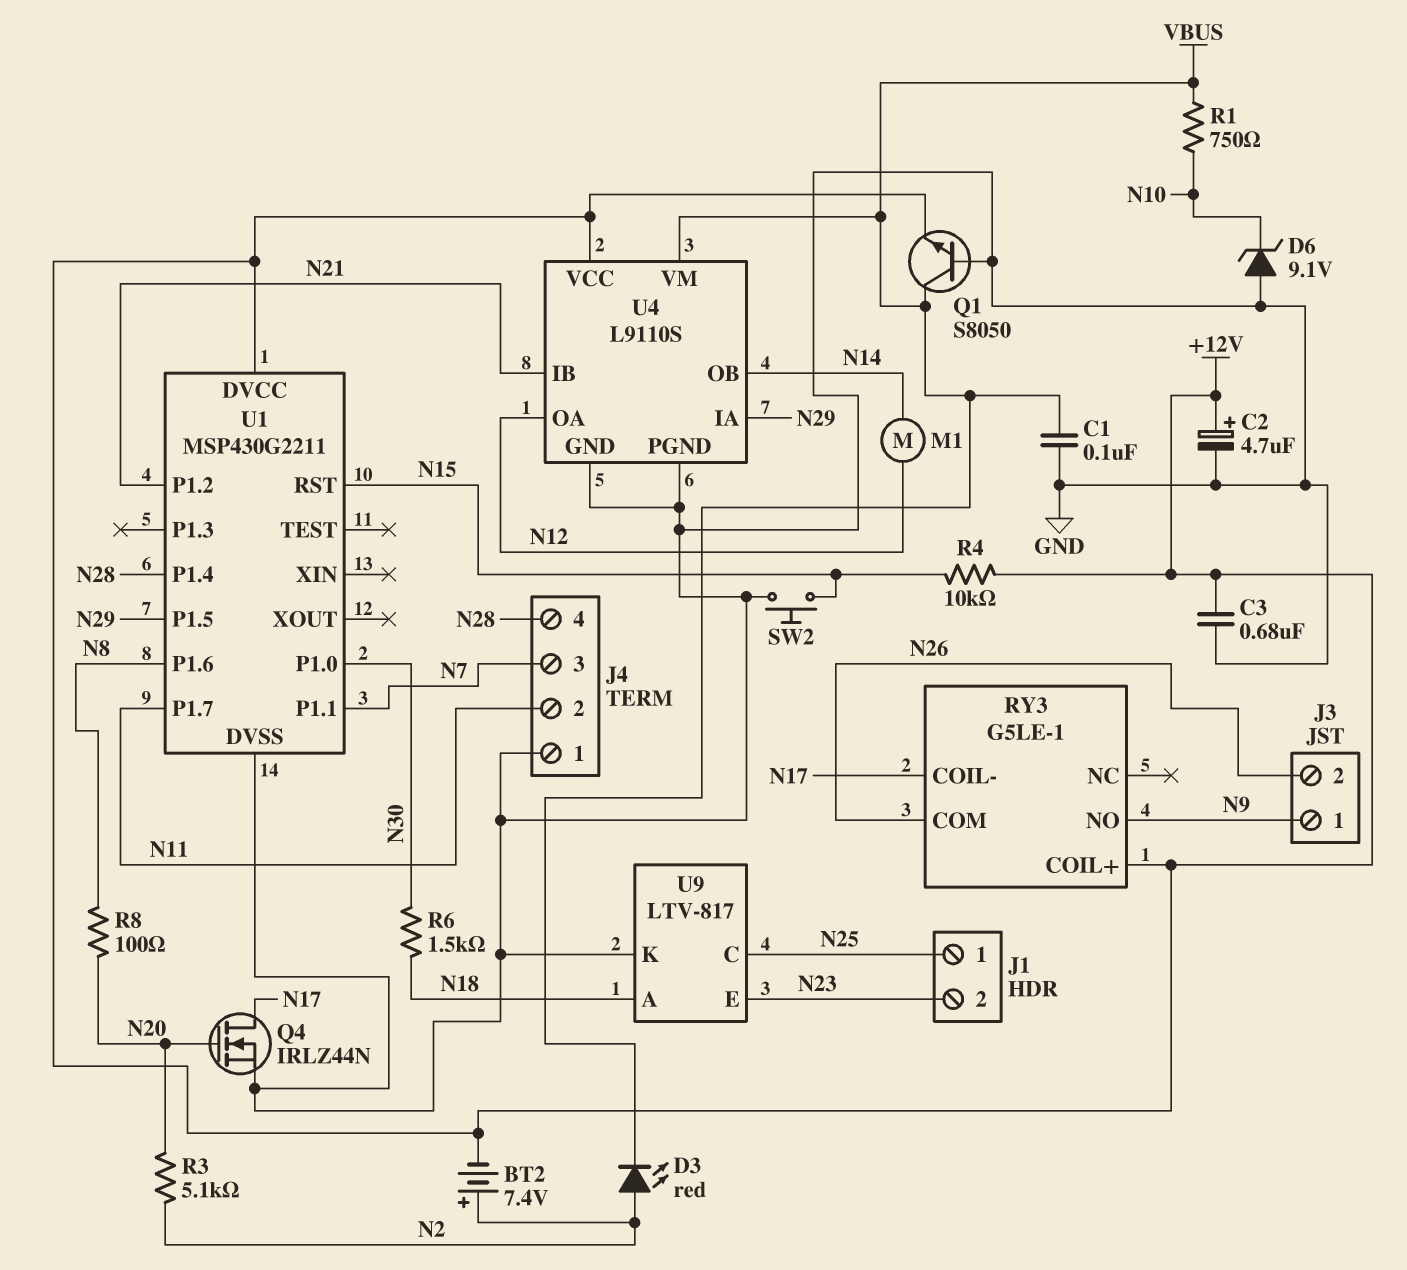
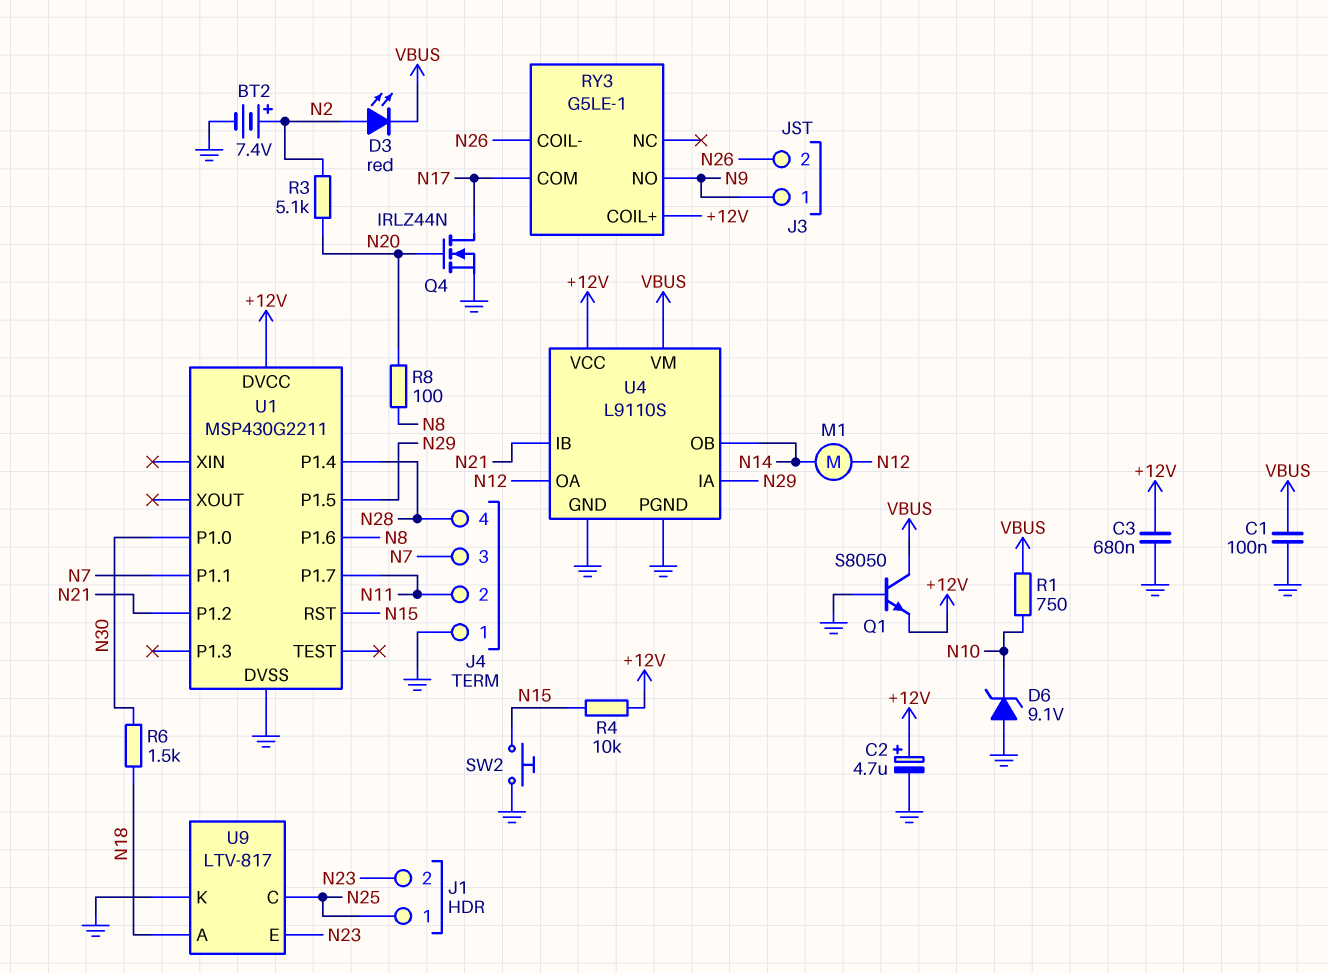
BT2: 7.4V (plus N2, minus +12V) -> 7.4V (plus N2, minus GND)
RY3 pin COIL-: N17 -> N26
RY3 pin COM: N26 -> N17

